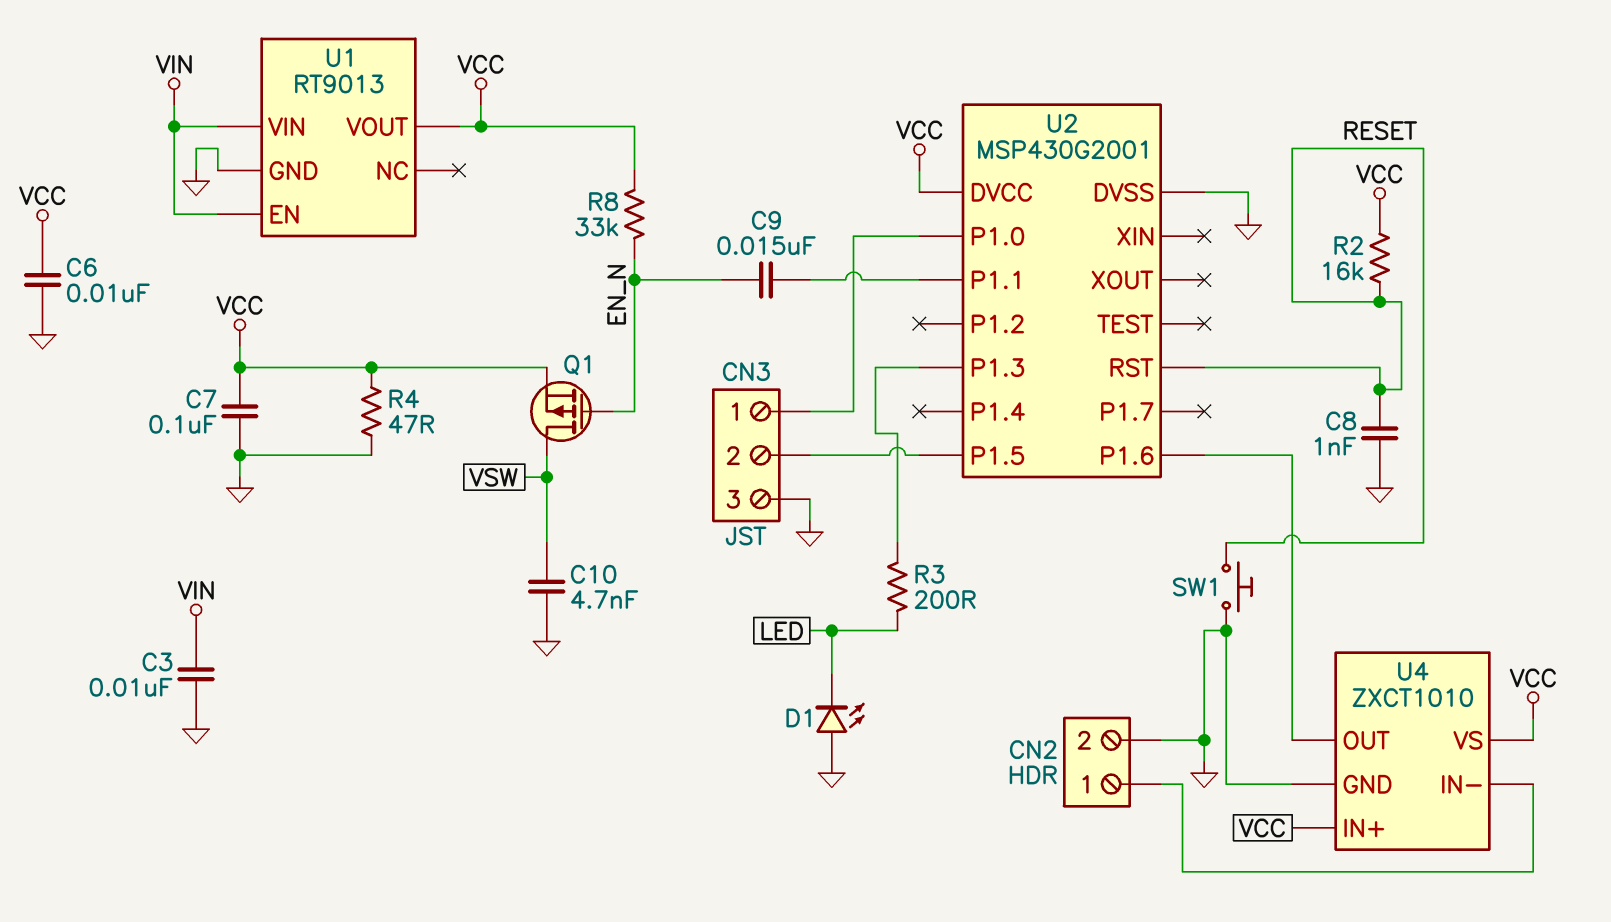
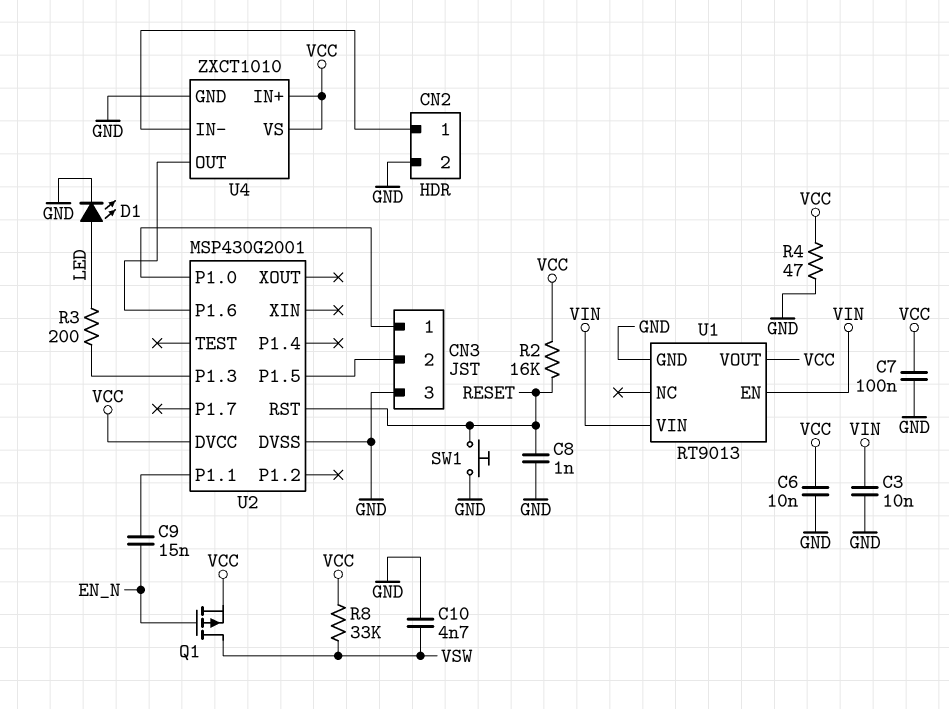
D1: LED (A GND, K LED) -> LED (A LED, K GND)
R8: 33k (EN_N, VCC) -> 33k (VCC, VSW)

